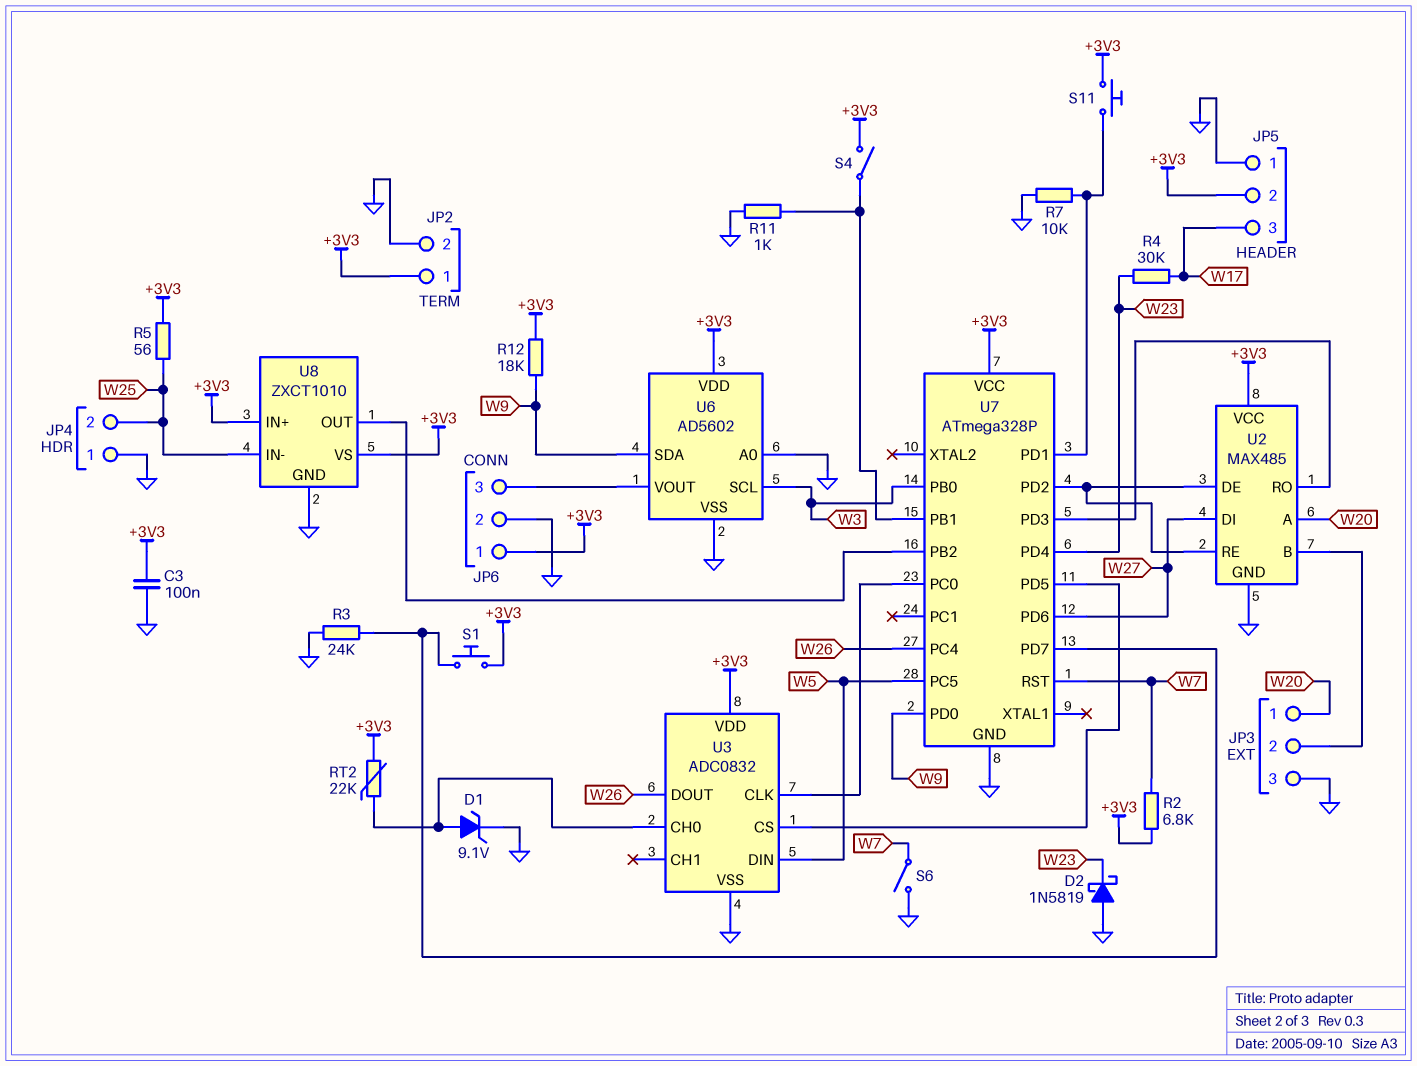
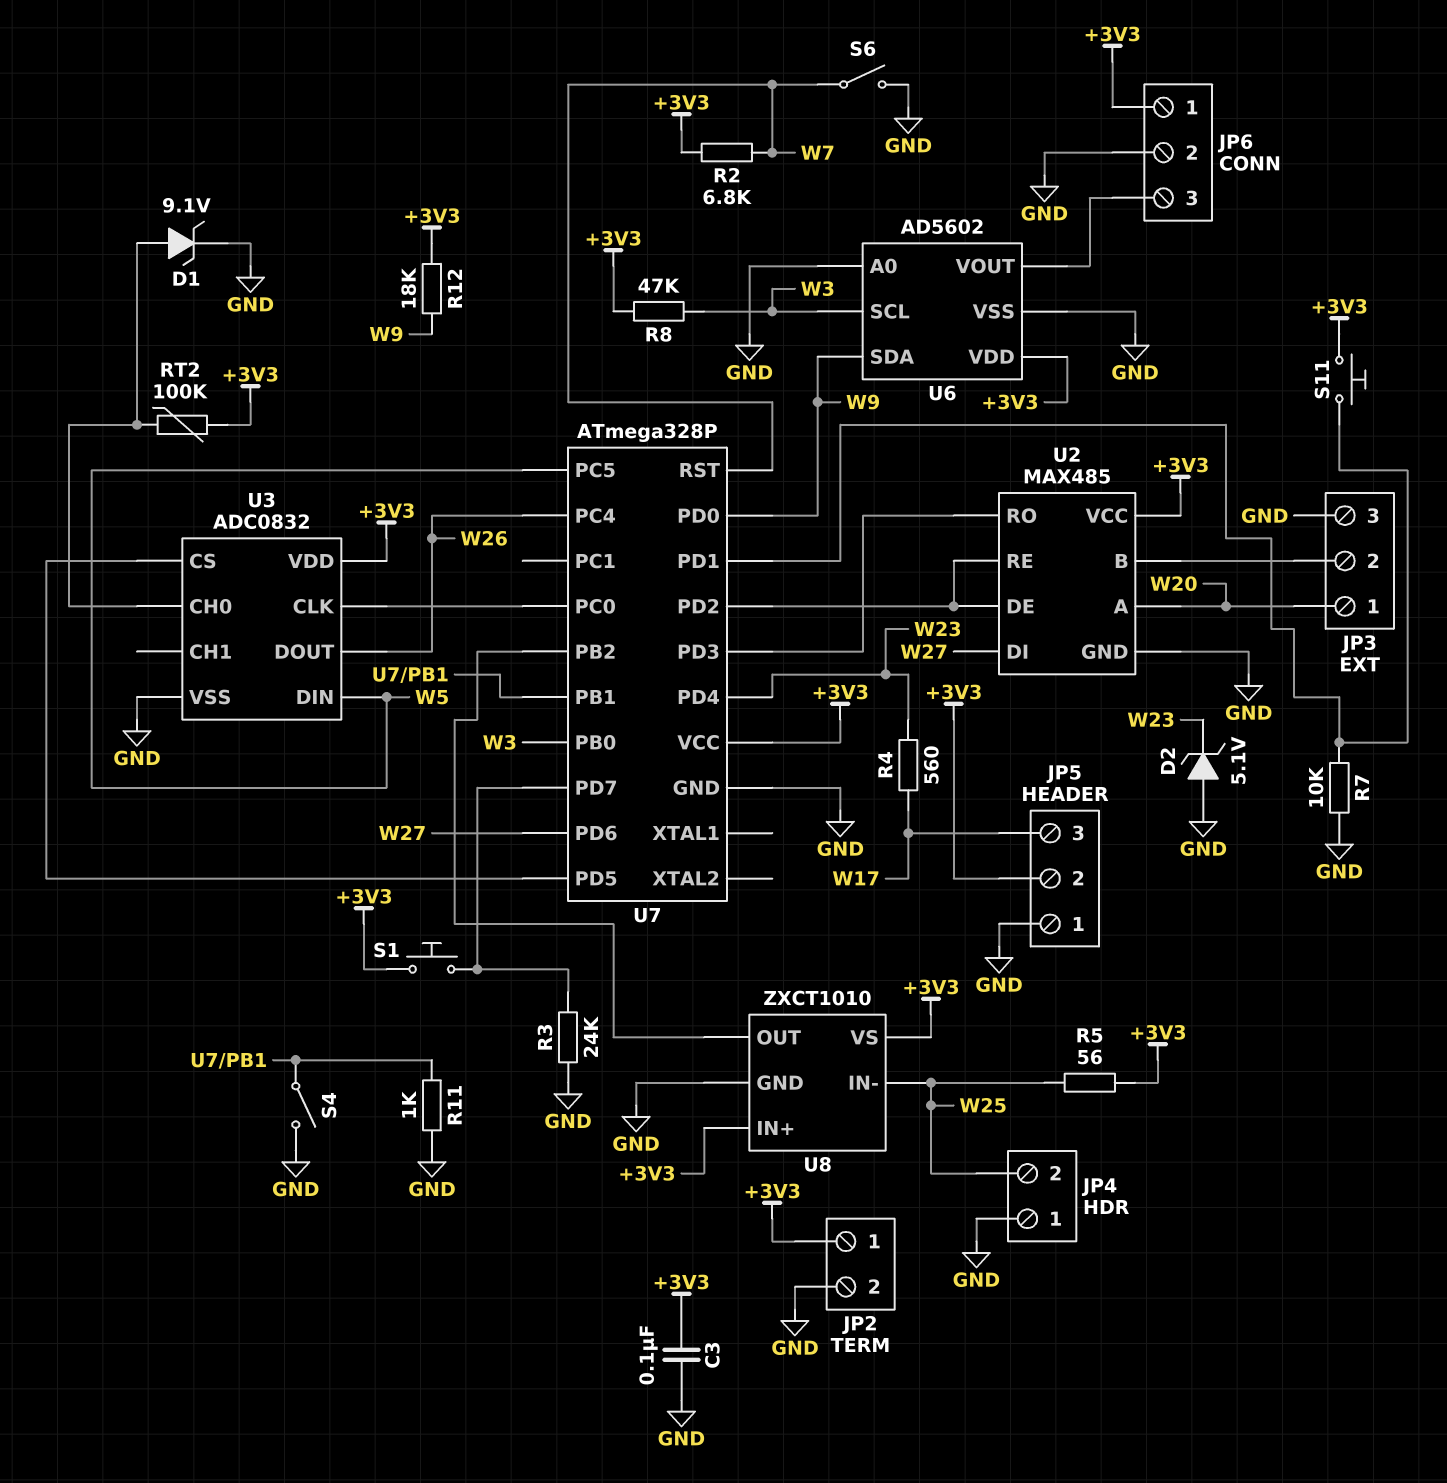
D2: schottky 1N5819 (A GND, K W23) -> zener 5.1V (A GND, K W23)
R4: 30k (W17, W23) -> 560 (W17, W23)
R8: none -> 47k (+3V3, W3)
RT2: 22k (+3V3, U3/CH0) -> 100k (+3V3, U3/CH0)
S4: switch (+3V3, U7/PB1) -> switch (GND, U7/PB1)

